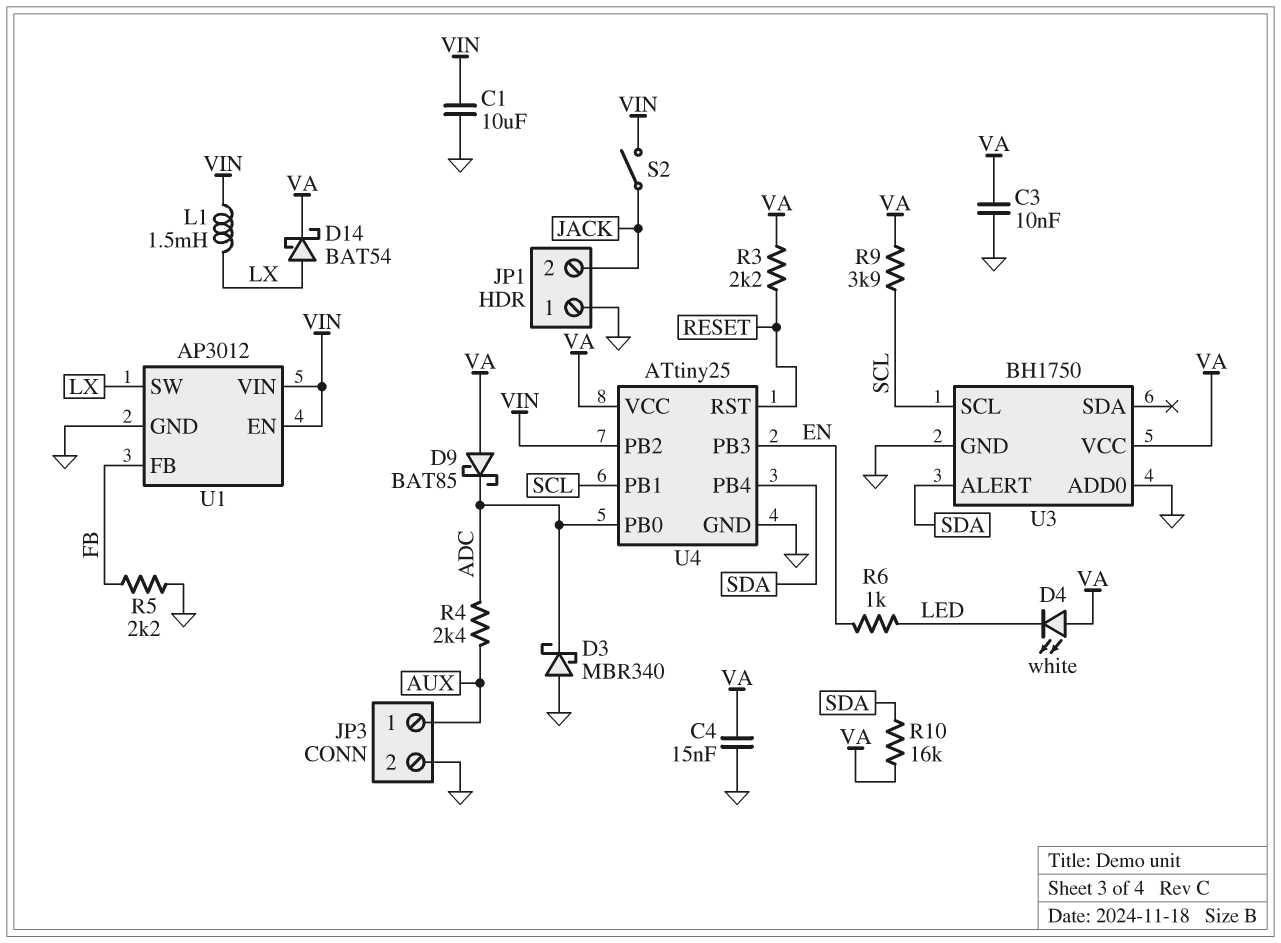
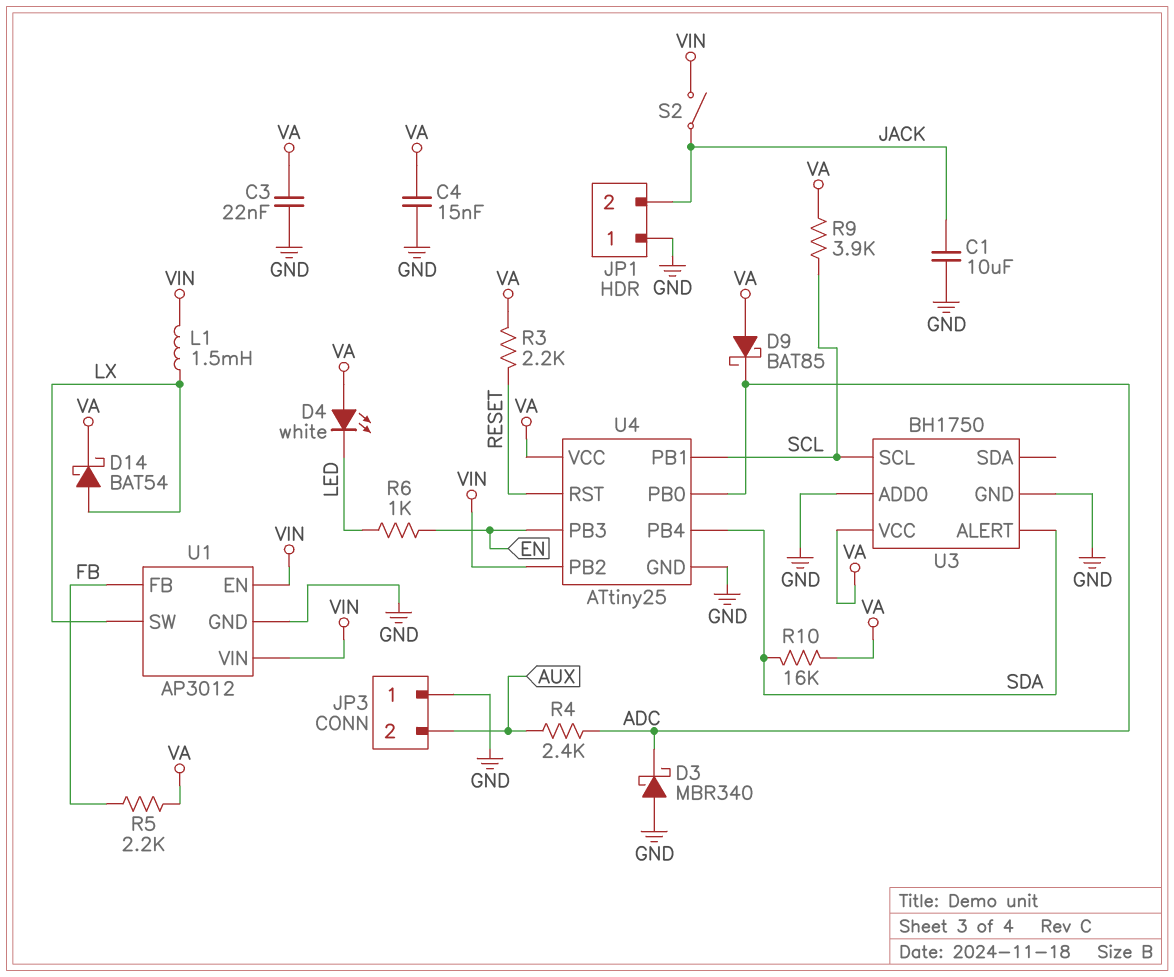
C1: 10uF (GND, VIN) -> 10uF (GND, JACK)
C3: 10nF (GND, VA) -> 22nF (GND, VA)
JP3 pin 1: AUX -> GND
JP3 pin 2: GND -> AUX
R5: 2.2k (FB, GND) -> 2.2k (FB, VA)

